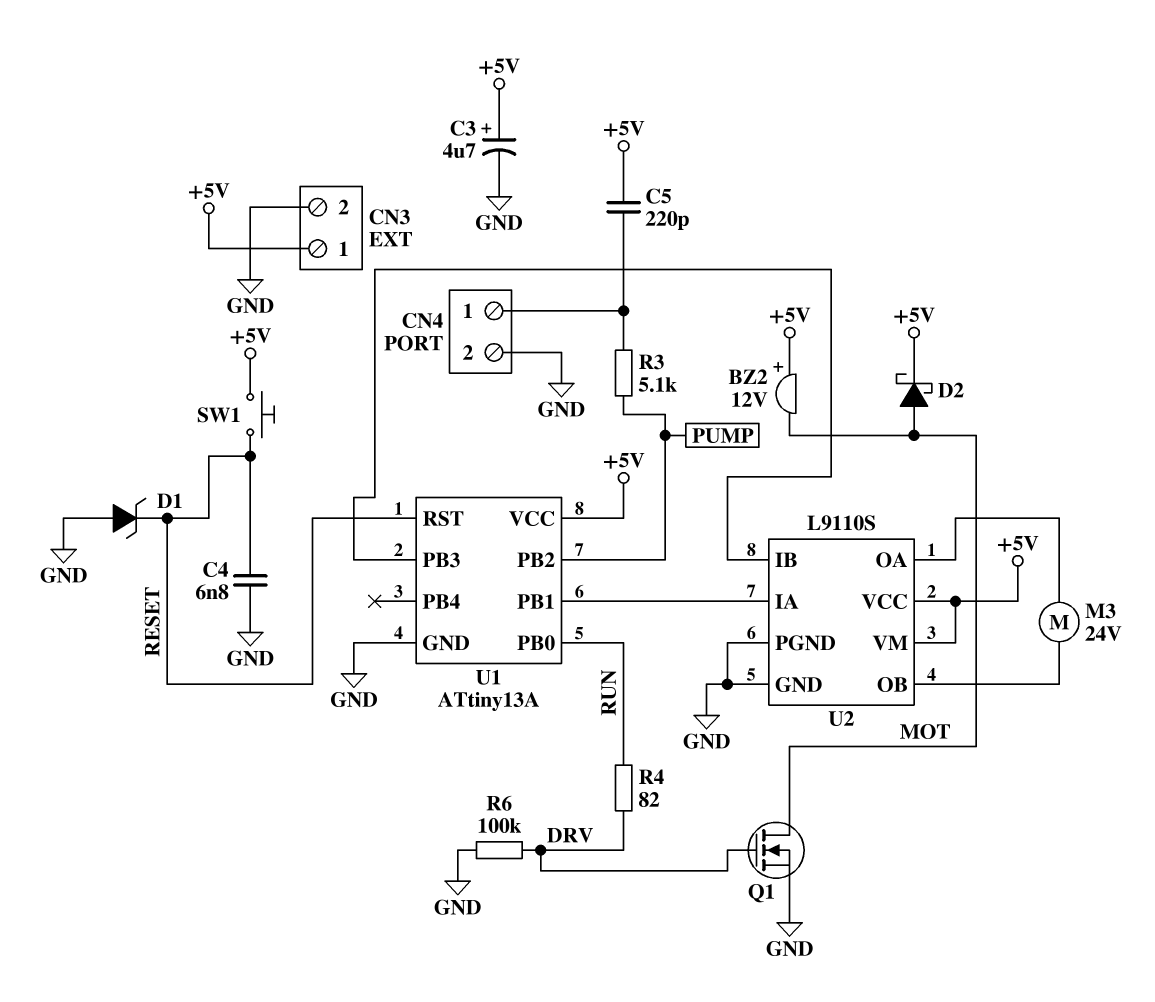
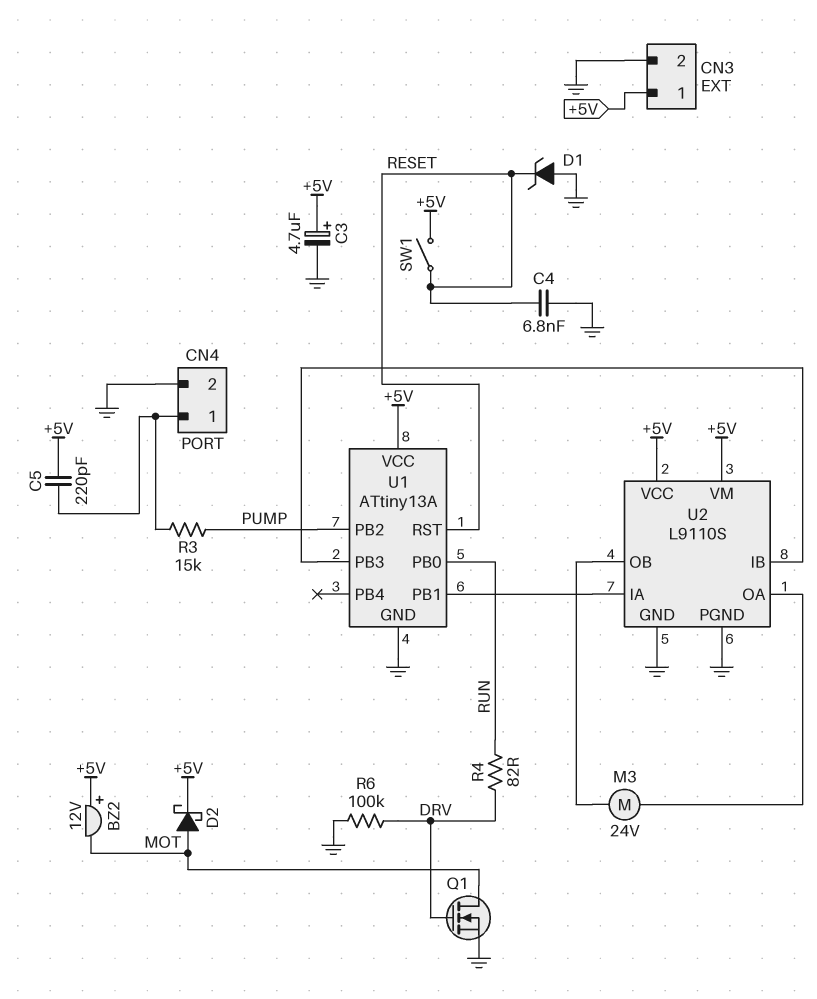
R3: 5.1k (CN4/1, PUMP) -> 15k (CN4/1, PUMP)
SW1: button (+5V, RESET) -> switch (+5V, RESET)

